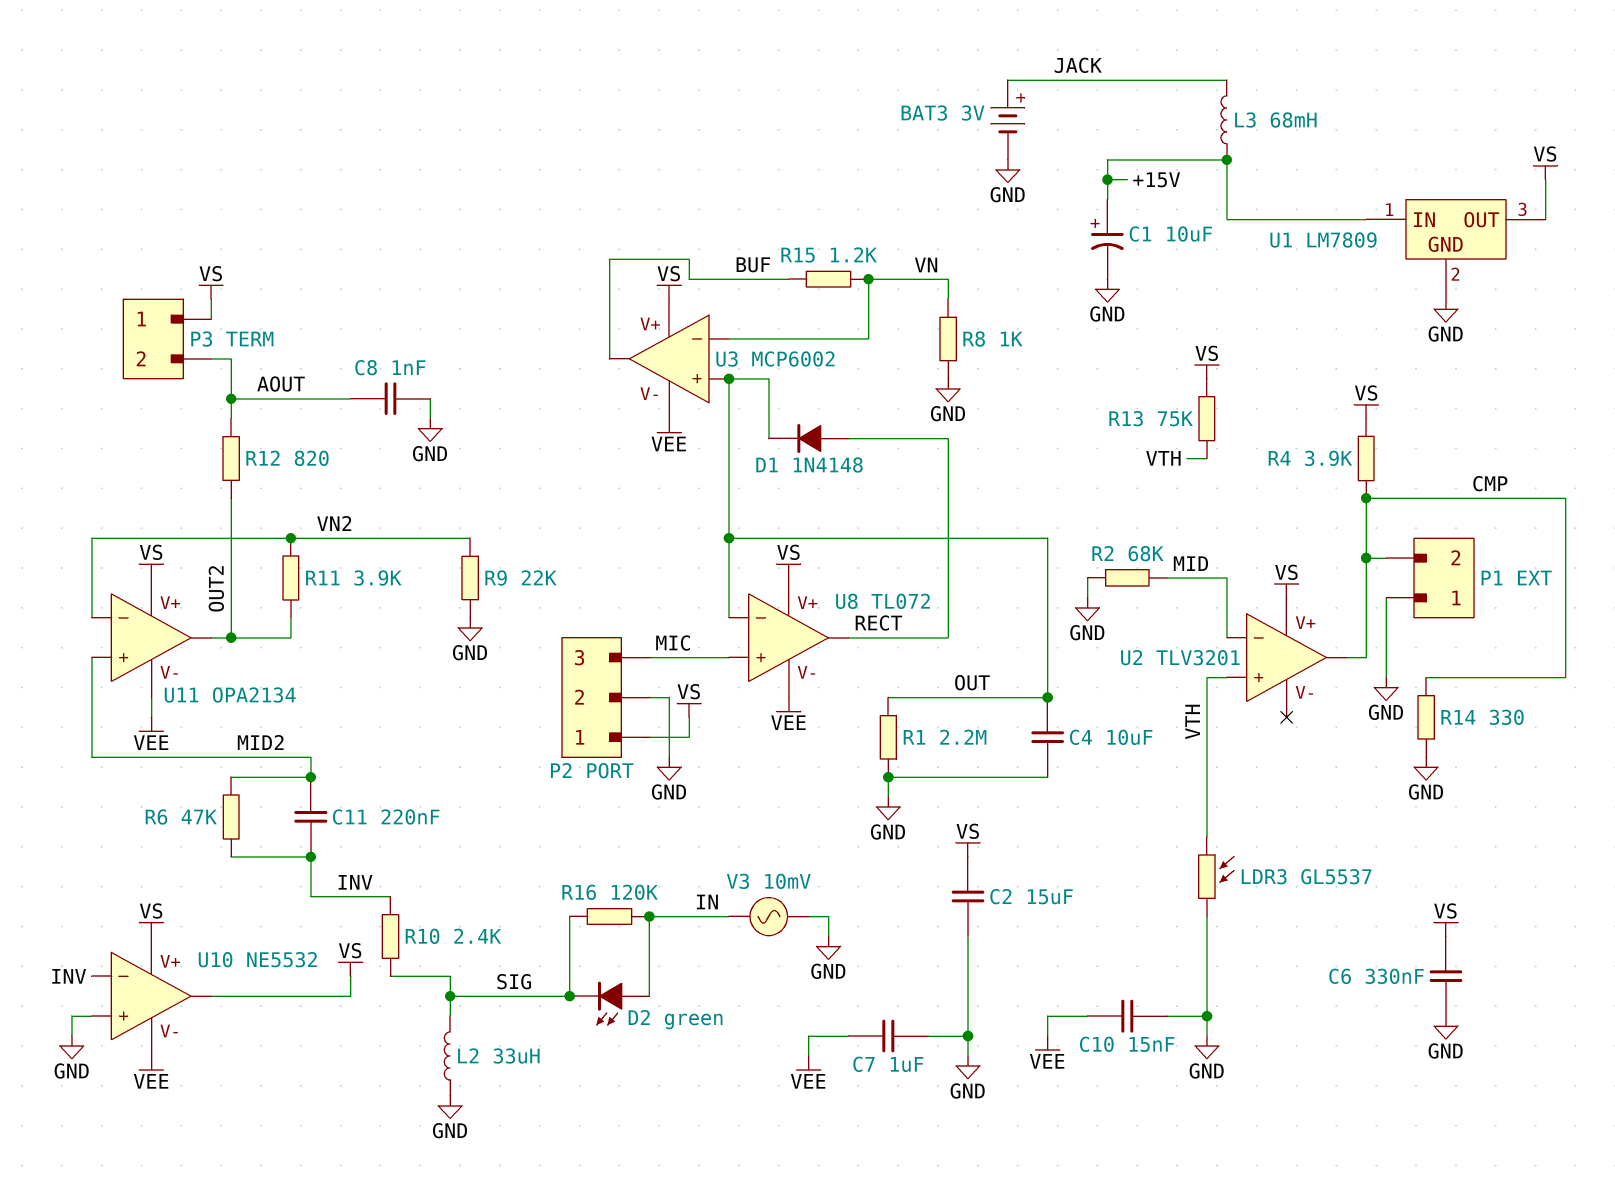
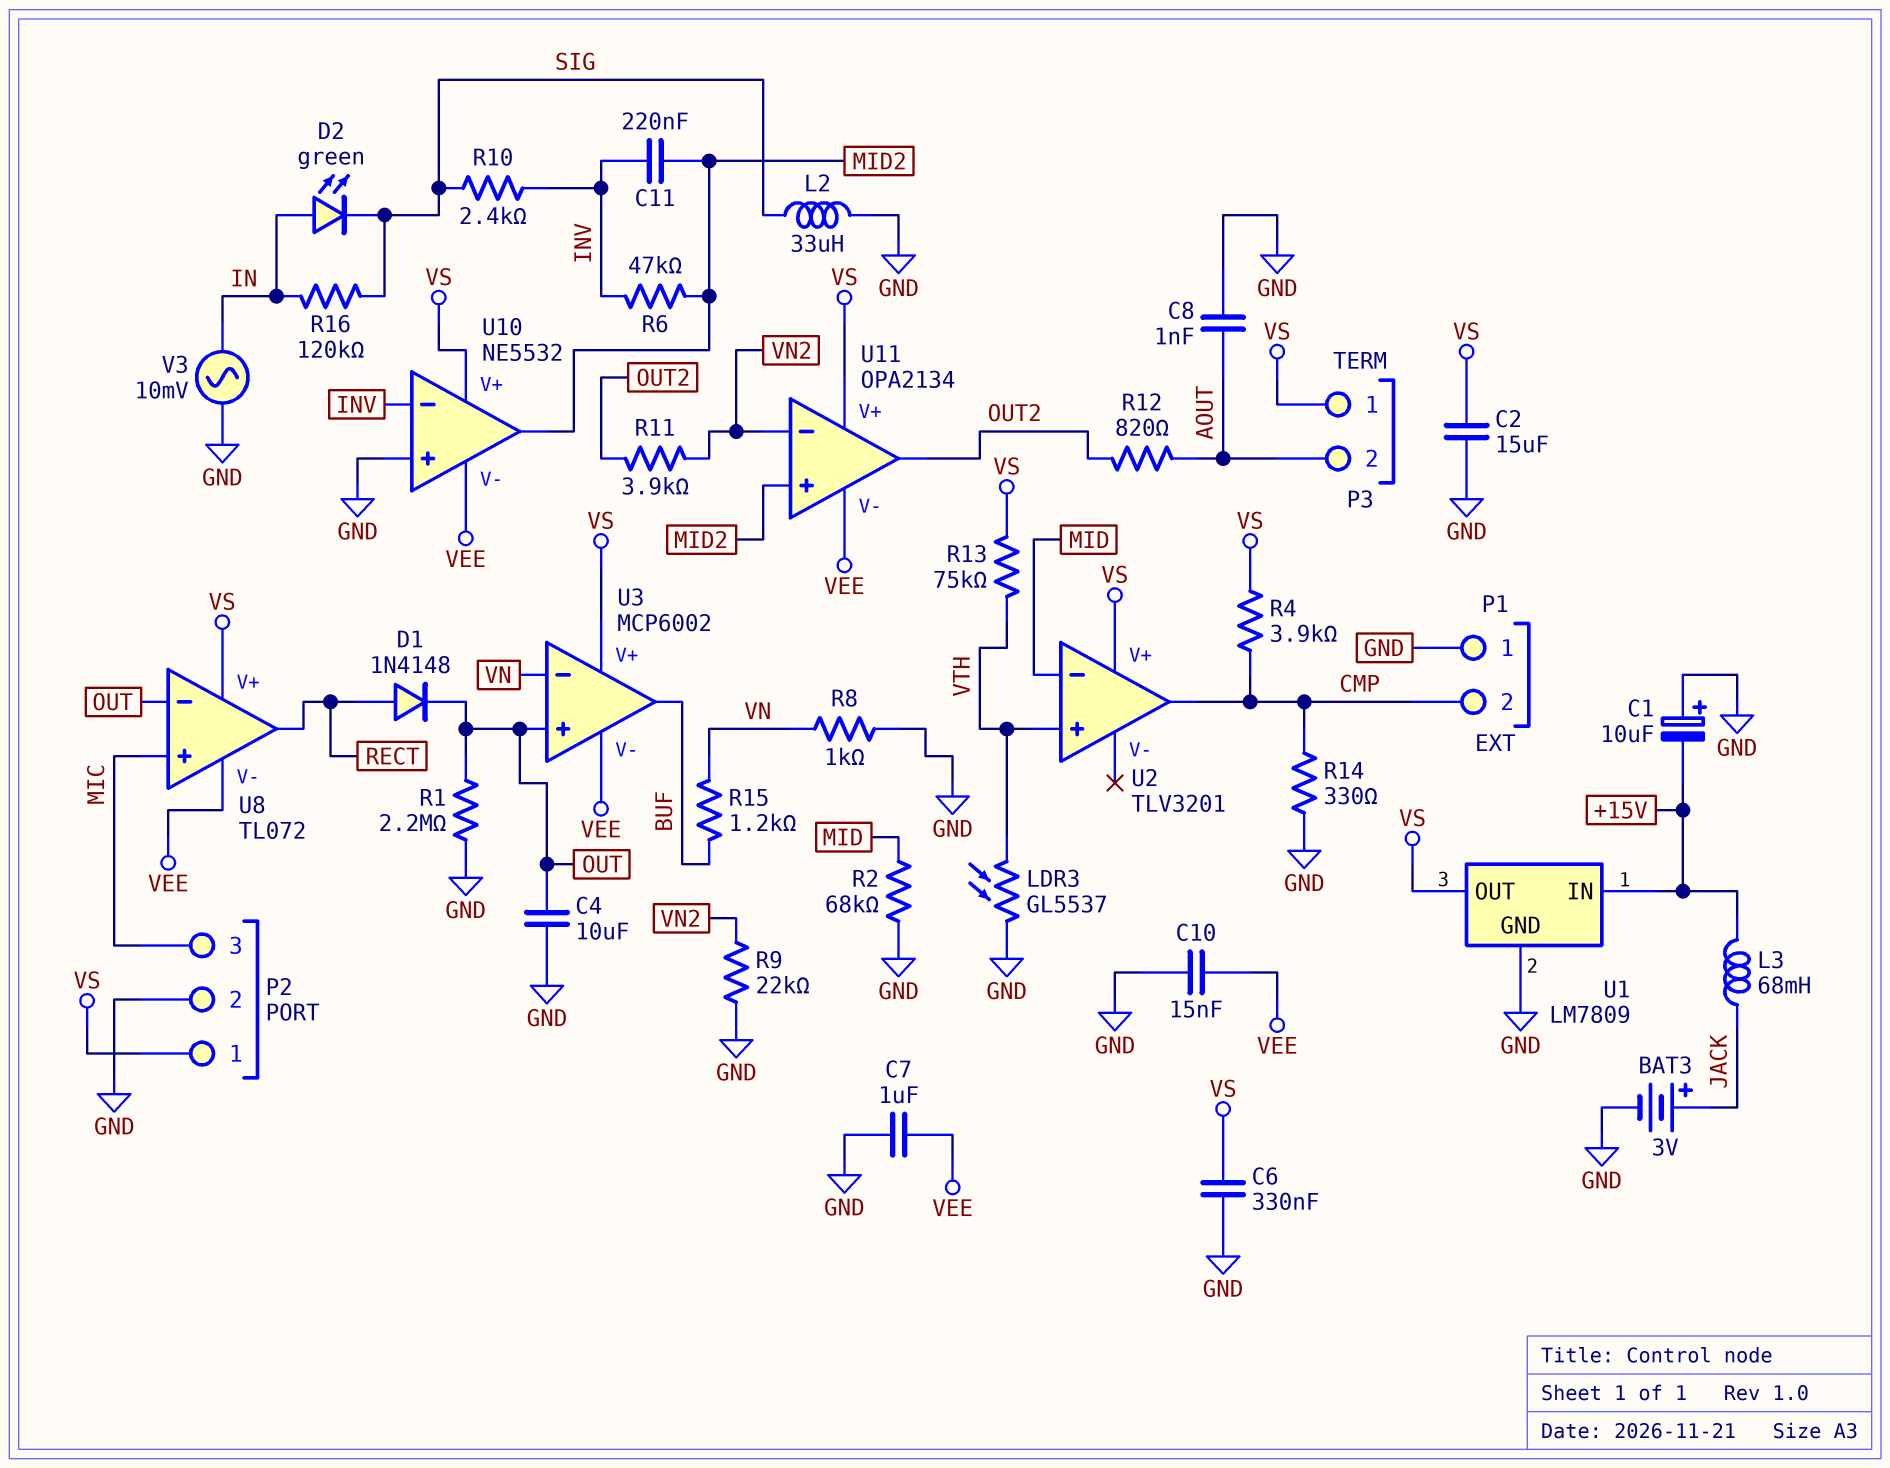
C1: 10uF (plus +15V, minus GND) -> 10uF (plus GND, minus +15V)
U10 pin out: VS -> MID2

